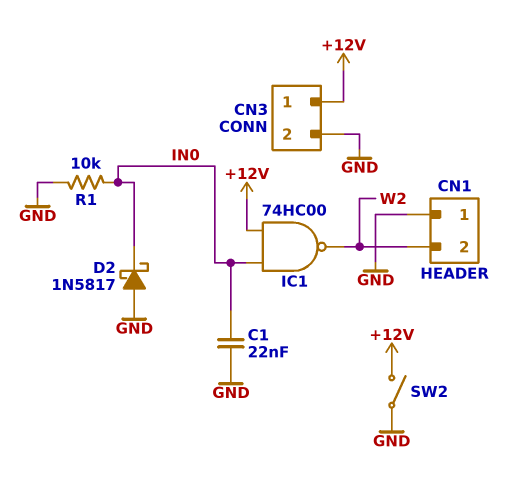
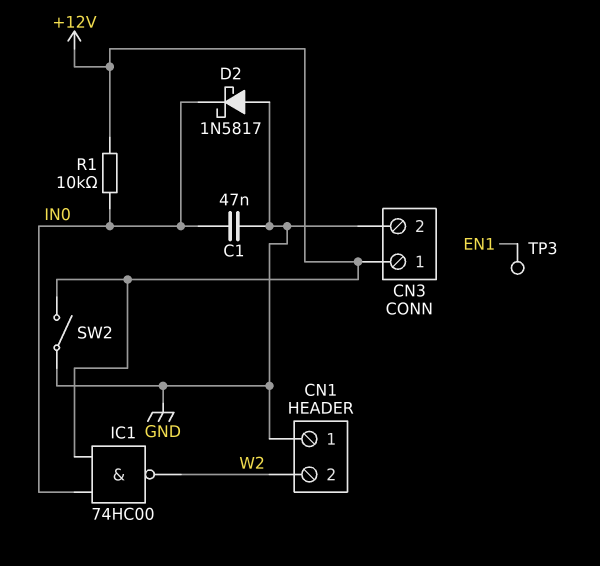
C1: 22nF (GND, IN0) -> 47nF (GND, IN0)
R1: 10k (GND, IN0) -> 10k (+12V, IN0)
TP3: none -> test point (EN1)

